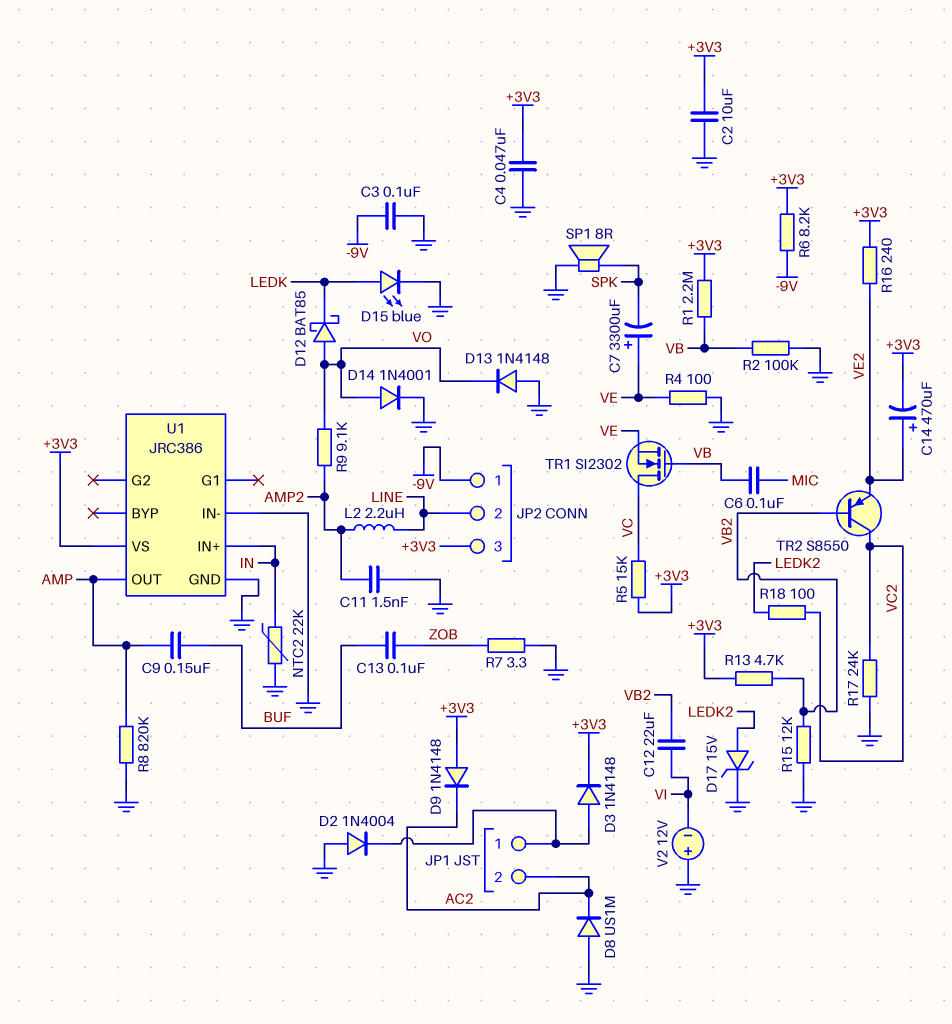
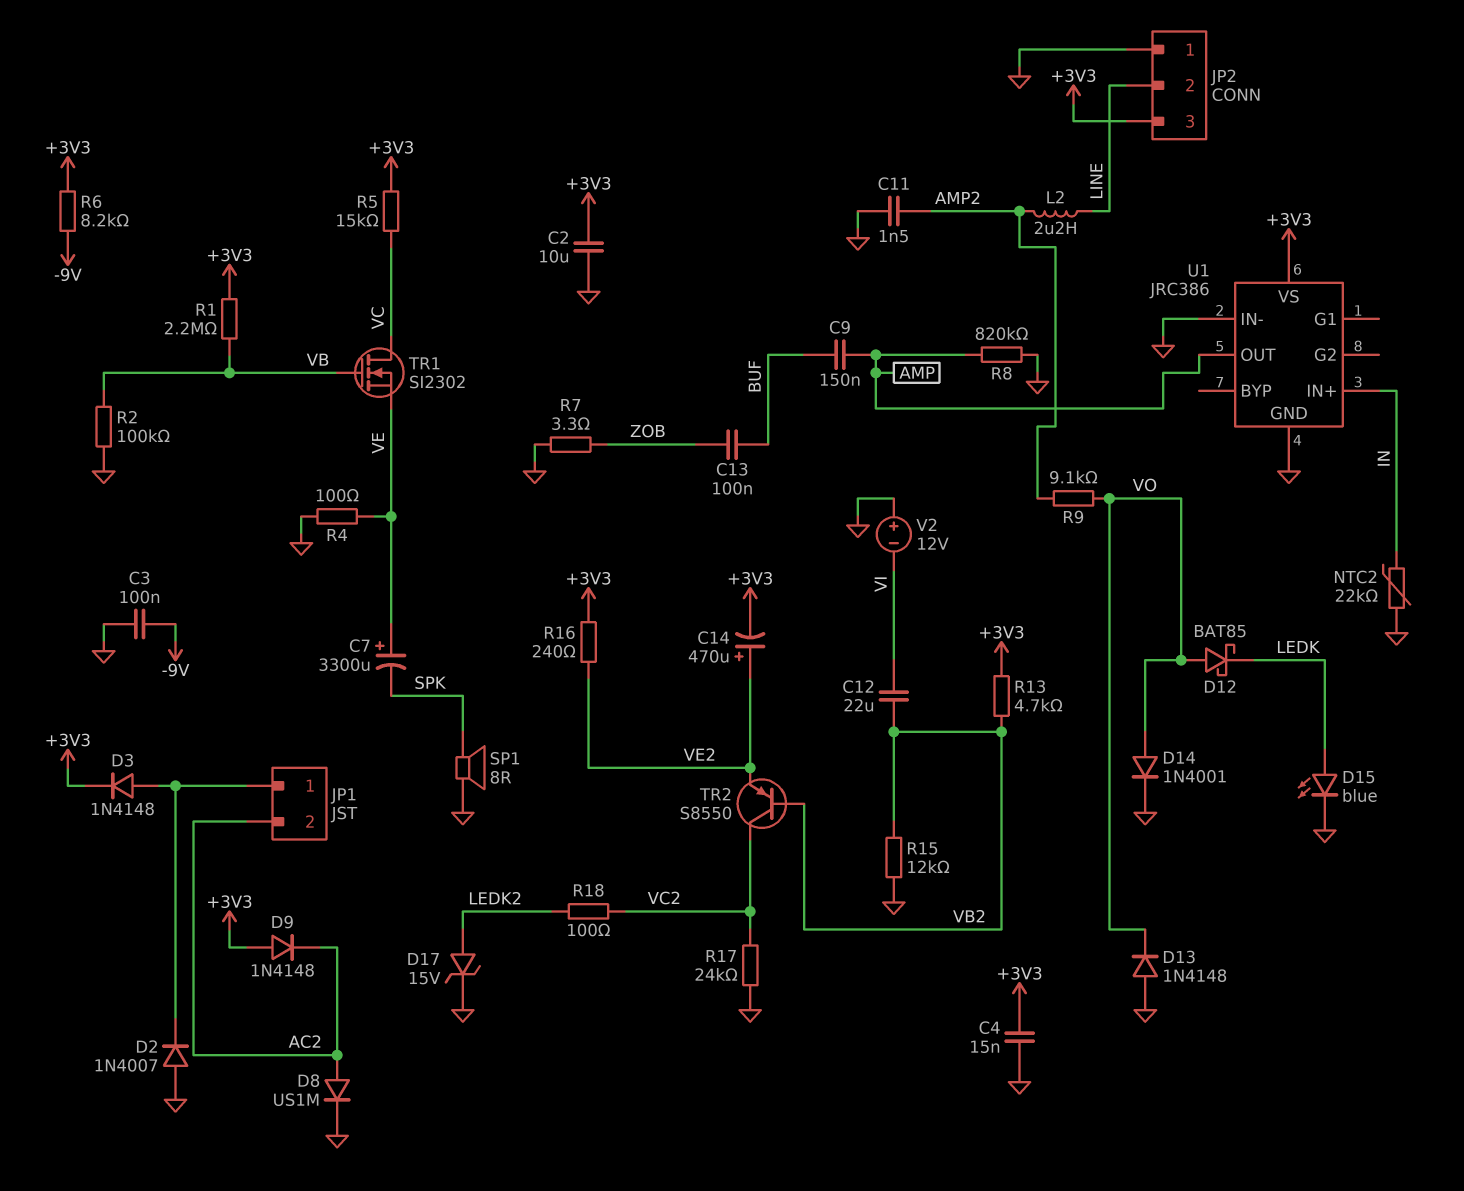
C4: 47nF (+3V3, GND) -> 15nF (+3V3, GND)
C6: 100nF (MIC, VB) -> none
D2: diode 1N4004 (A GND, K JP1/1) -> diode 1N4007 (A GND, K JP1/1)
D8: diode US1M (A GND, K AC2) -> diode US1M (A AC2, K GND)
JP2 pin 1: -9V -> GND

